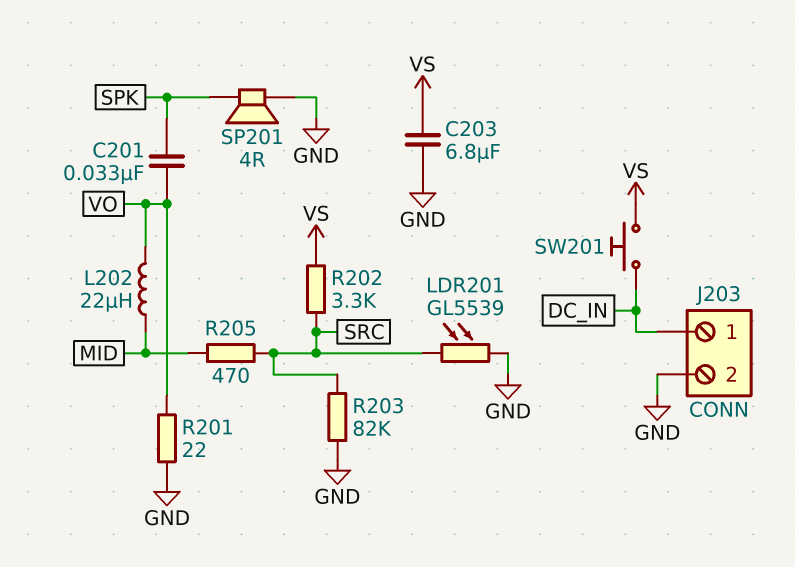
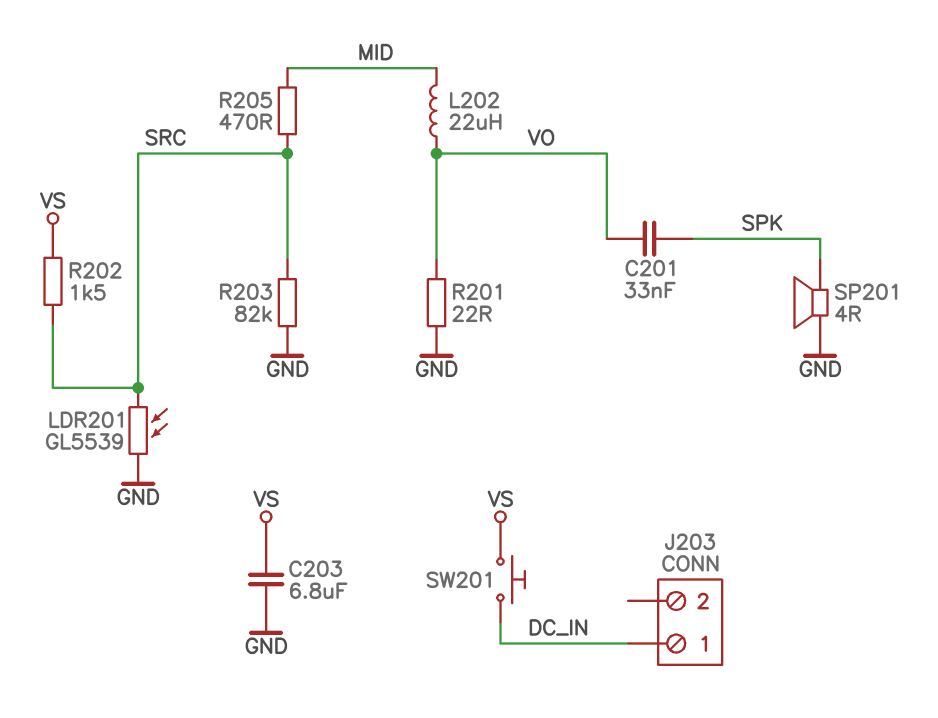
J203 pin 2: GND -> none
R202: 3.3k (SRC, VS) -> 1.5k (SRC, VS)

